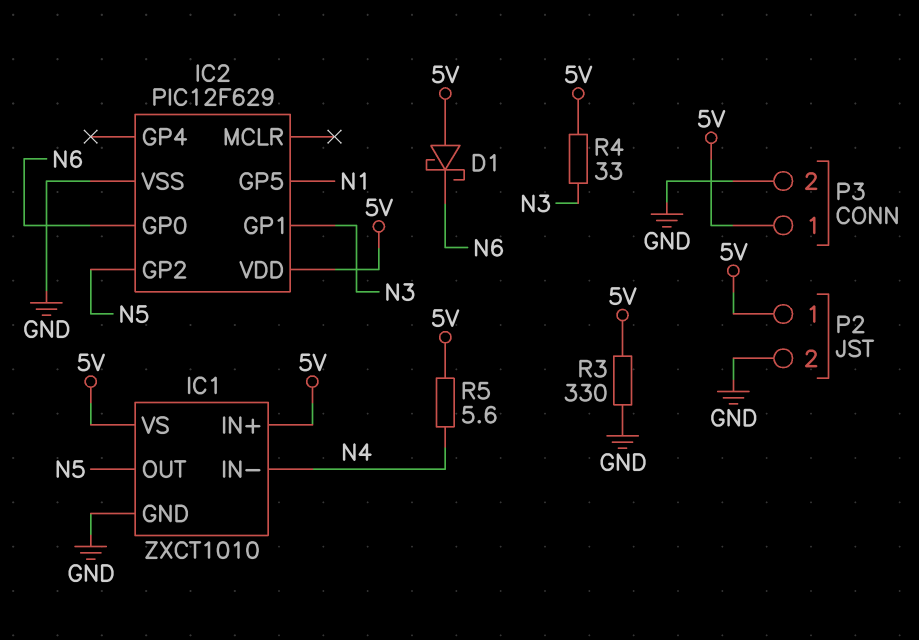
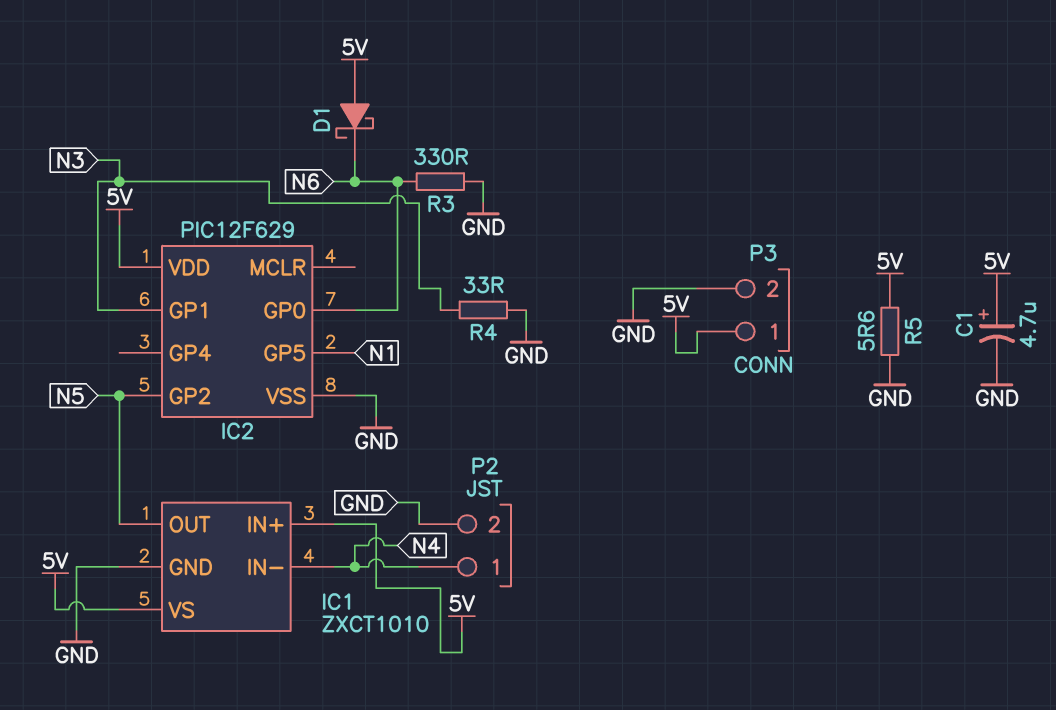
C1: none -> 4.7uF (plus 5V, minus GND)
P2 pin 1: 5V -> N4
R3: 330 (5V, GND) -> 330 (GND, N6)
R4: 33 (5V, N3) -> 33 (GND, N3)
R5: 5.6 (5V, N4) -> 5.6 (5V, GND)

